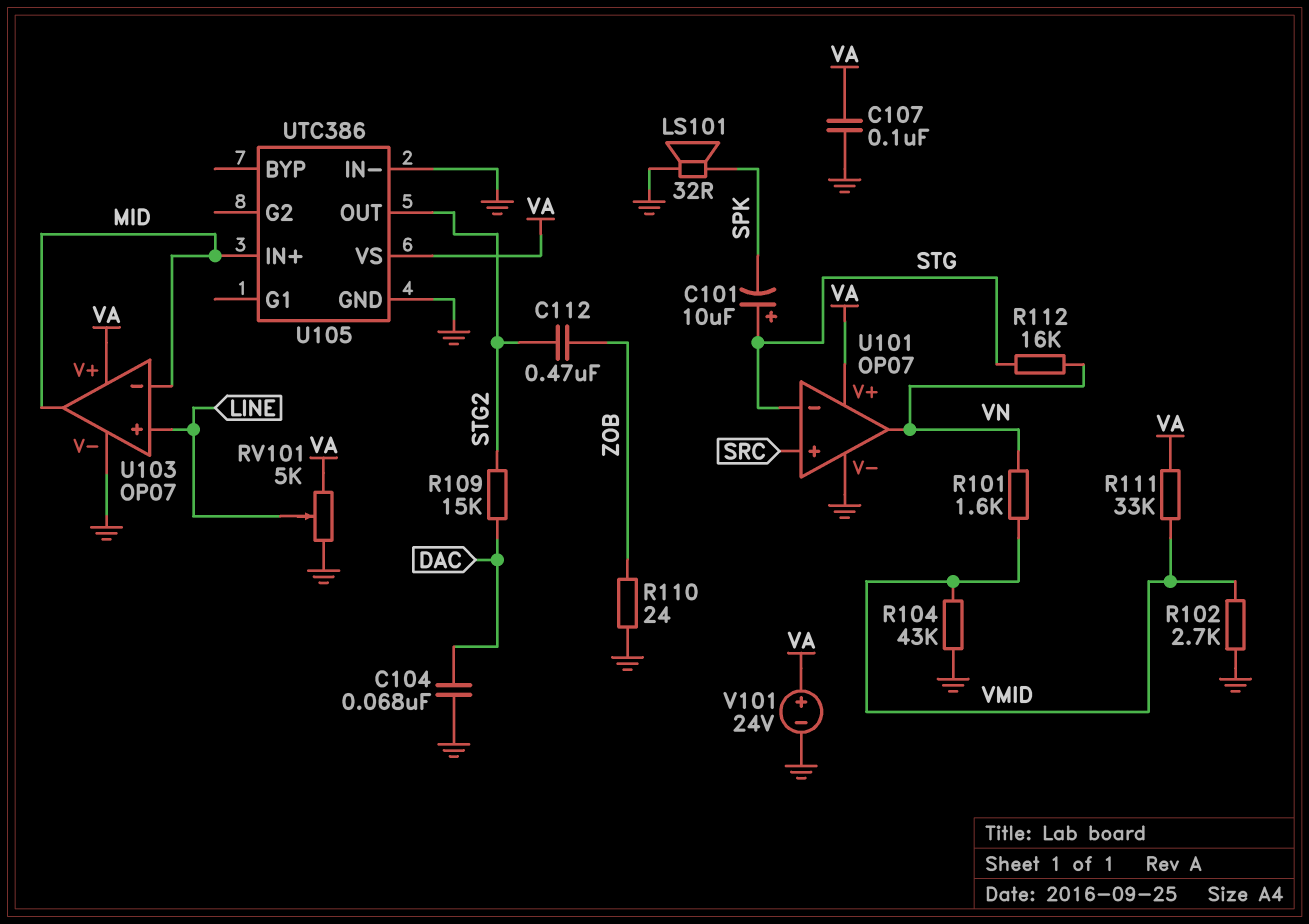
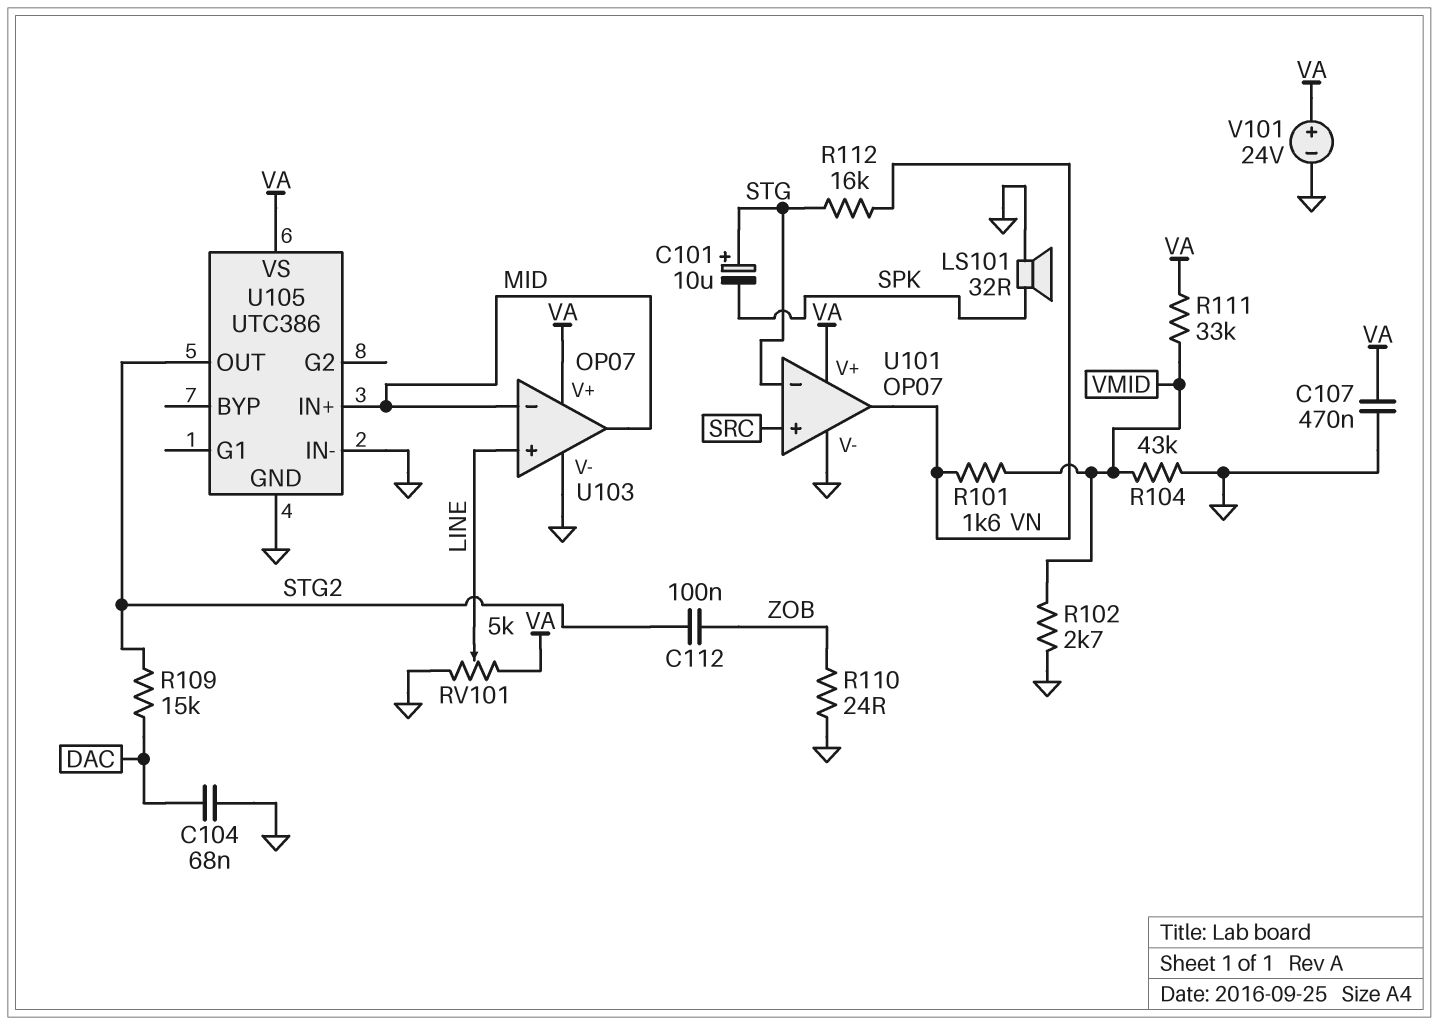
C107: 100nF (GND, VA) -> 470nF (GND, VA)
C112: 470nF (STG2, ZOB) -> 100nF (STG2, ZOB)

